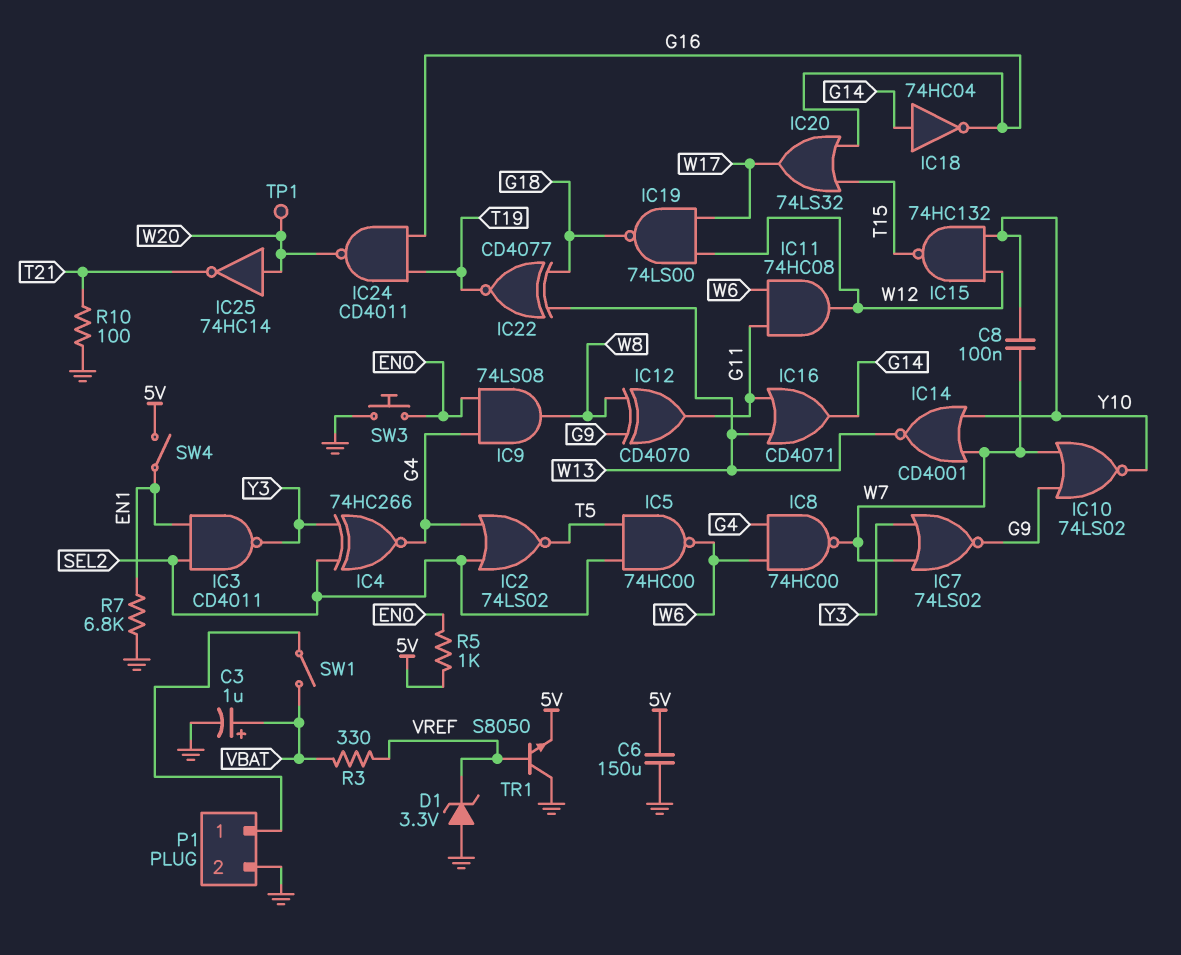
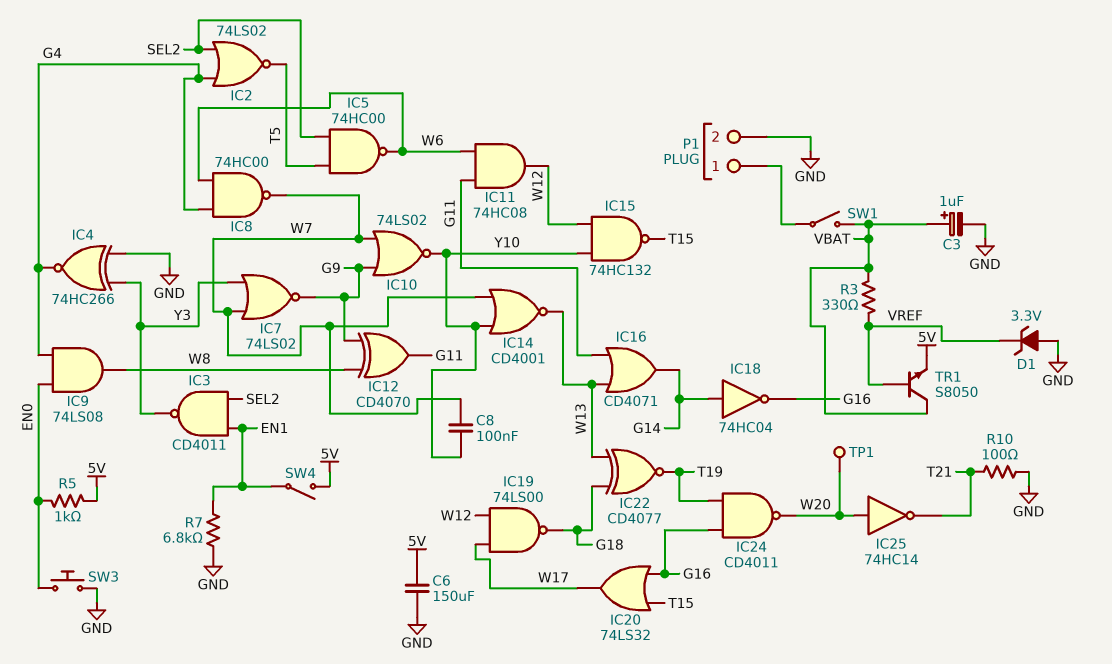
IC4: XNOR 74HC266 (in SEL2, in Y3, out G4) -> XNOR 74HC266 (in GND, in Y3, out G4)
TR1: NPN S8050 (B VREF, C GND, E 5V) -> NPN S8050 (B VREF, C VBAT, E 5V)

